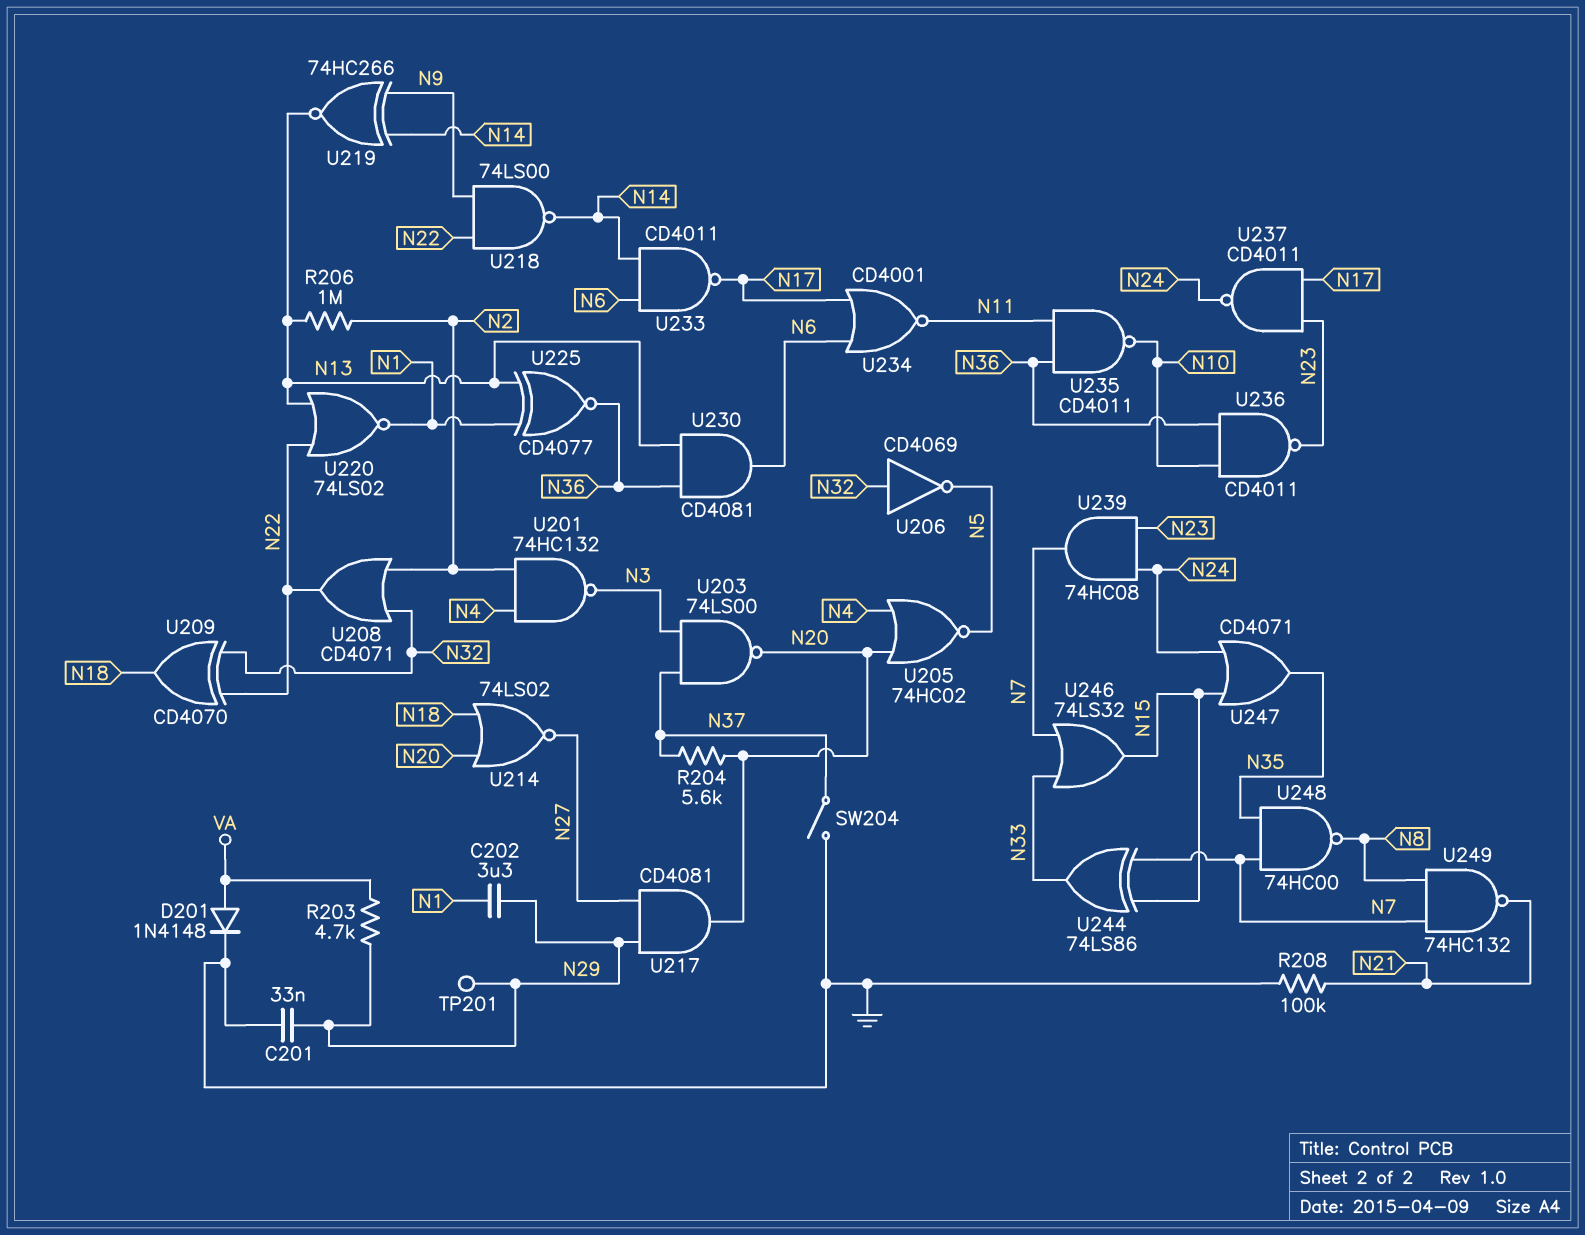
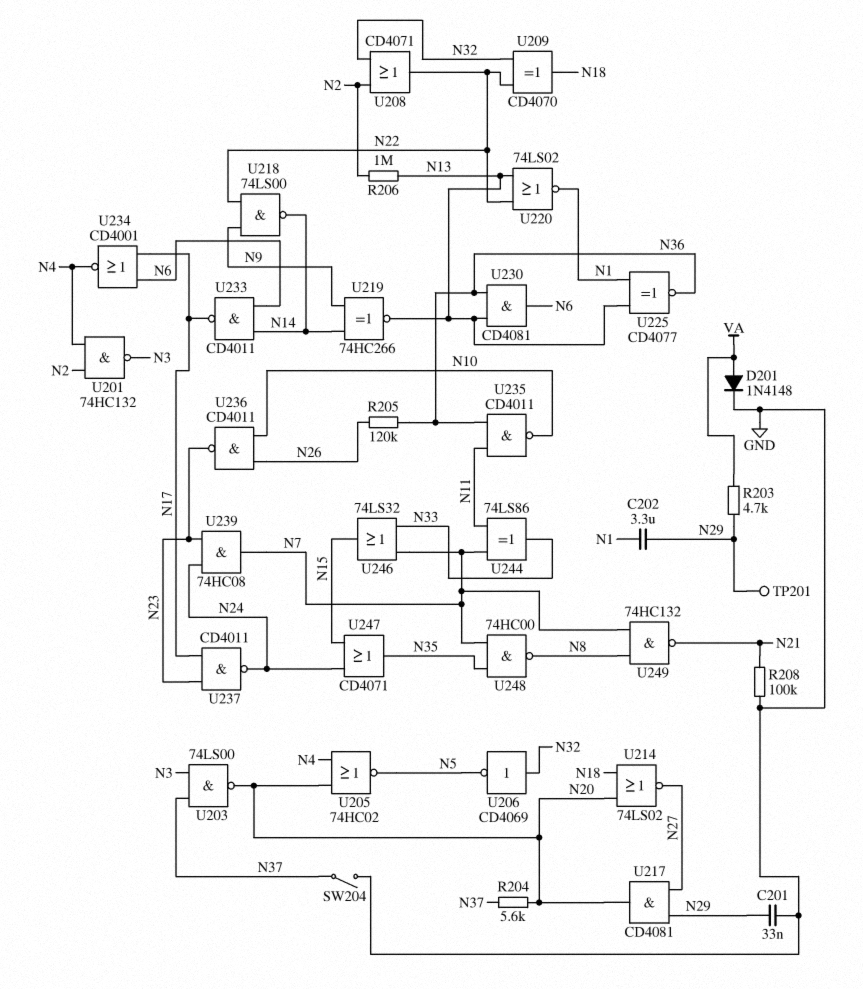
R205: none -> 120k (N26, N36)
U234: NOR CD4001 (in N6, in N17, out N11) -> NOR CD4001 (in N6, in N17, out N4)
U236: NAND CD4011 (in N10, in N36, out N23) -> NAND CD4011 (in N10, in N26, out N23)
U244: XOR 74LS86 (in N7, in N15, out N33) -> XOR 74LS86 (in N7, in N11, out N33)

